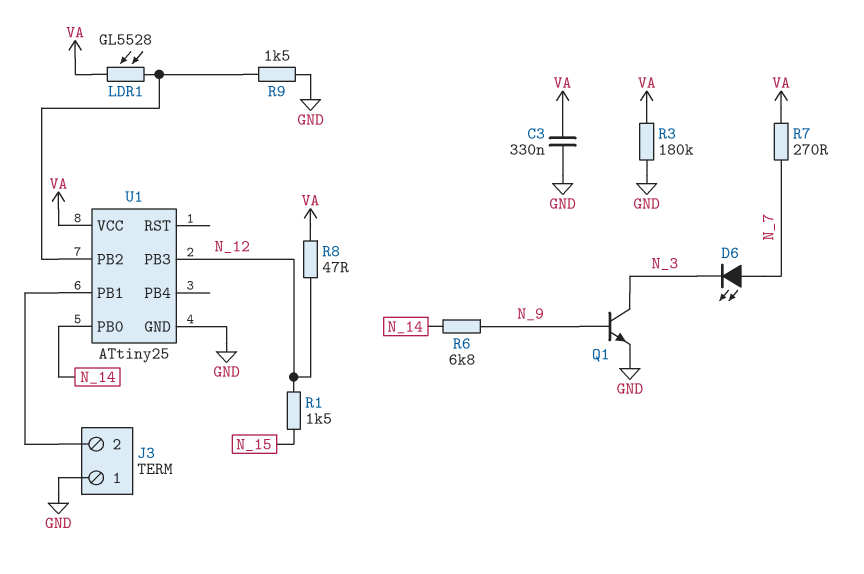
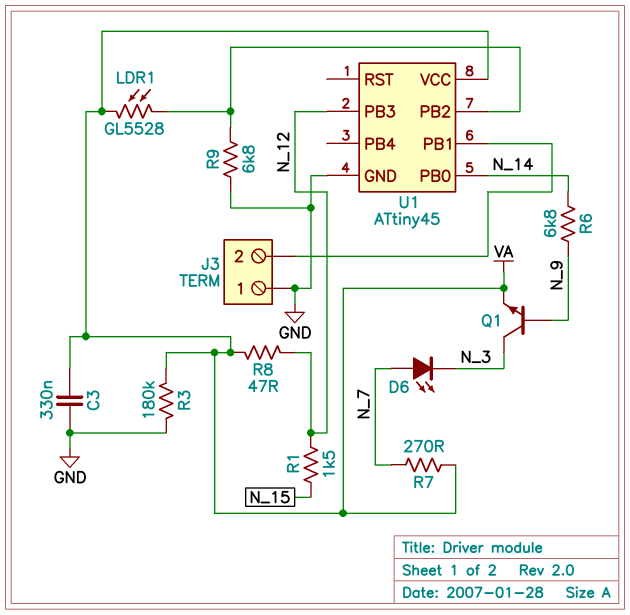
Q1: NPN (B N_9, C N_3, E GND) -> NPN (B N_9, C N_3, E VA)
R9: 1.5k (GND, U1/PB2) -> 6.8k (GND, U1/PB2)
U1: ATtiny25 -> ATtiny45

